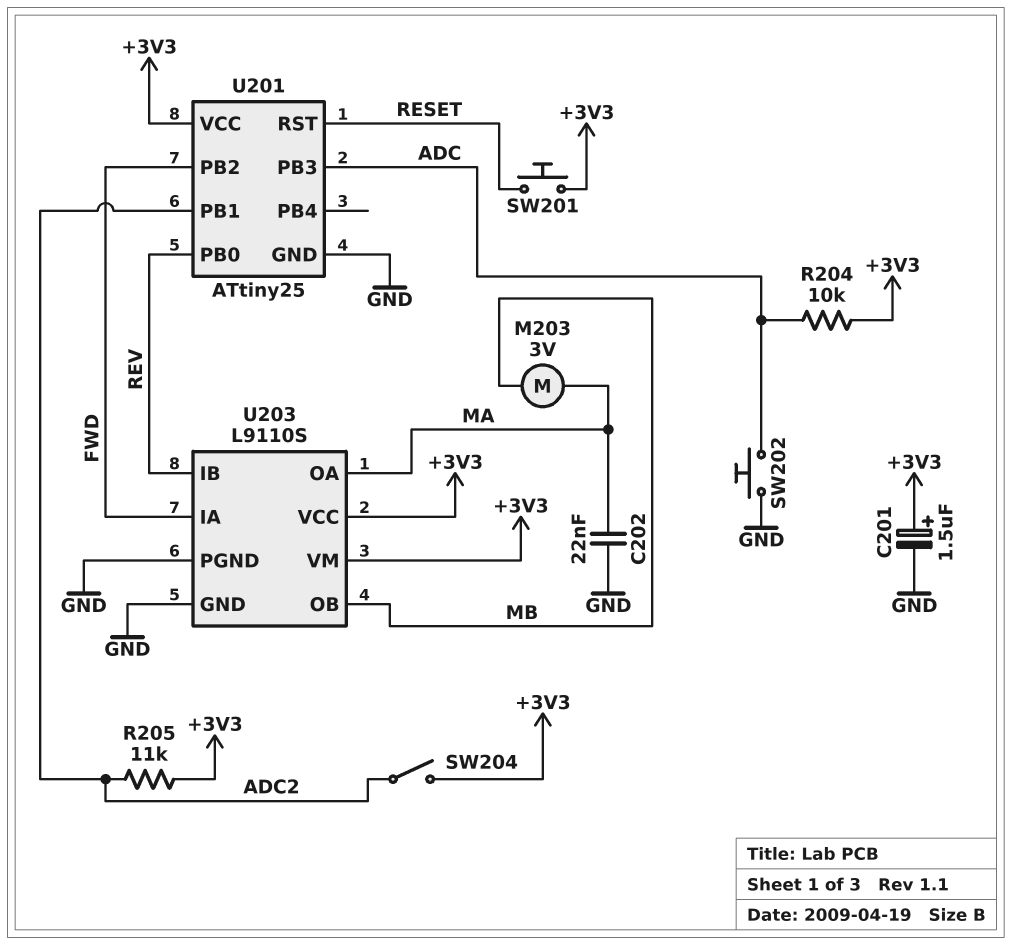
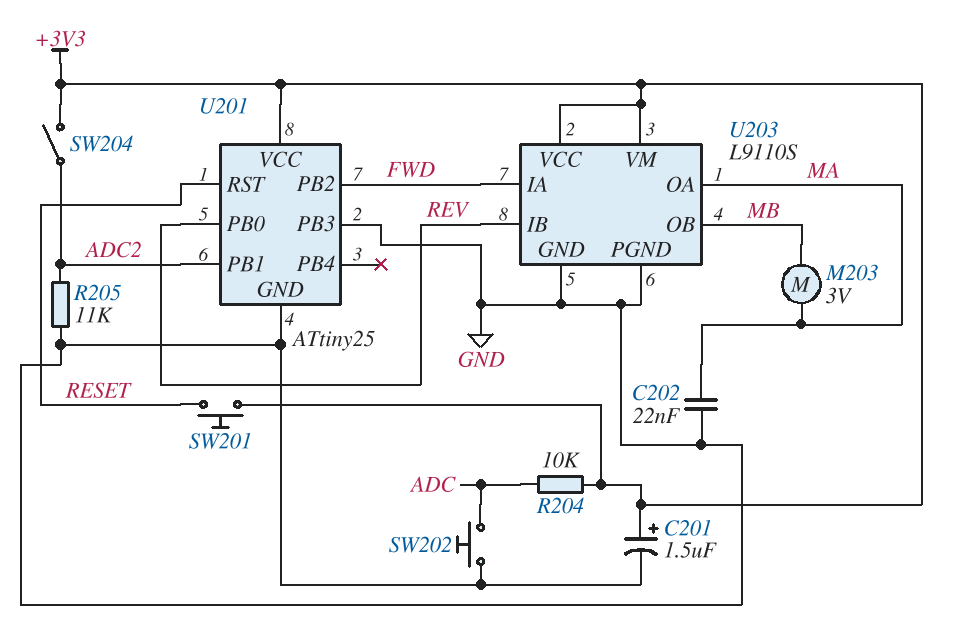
R205: 11k (+3V3, ADC2) -> 11k (ADC2, GND)
U201 pin PB3: ADC -> GND

